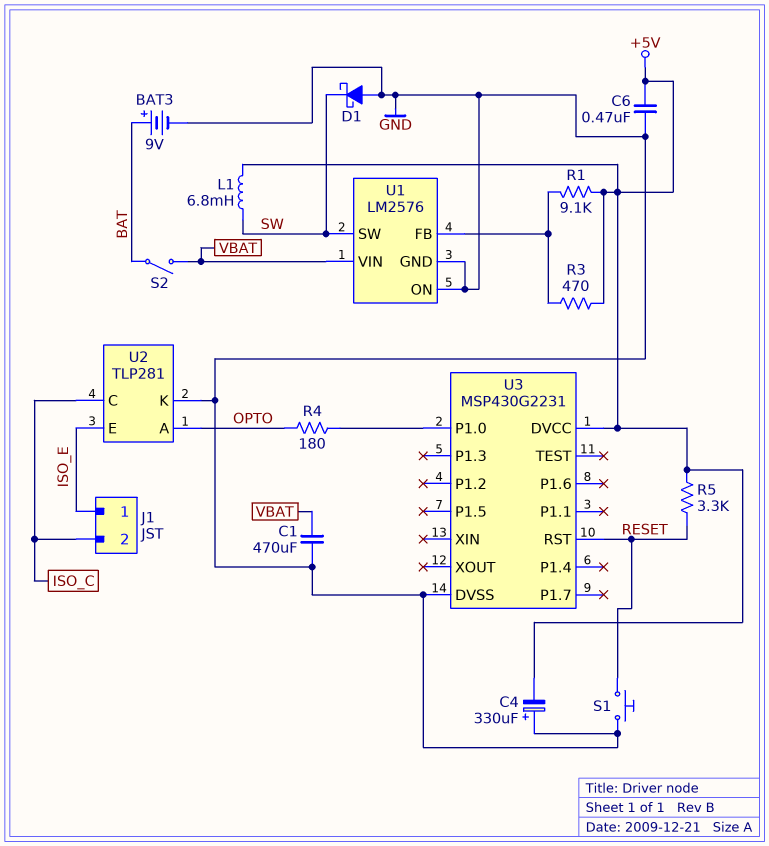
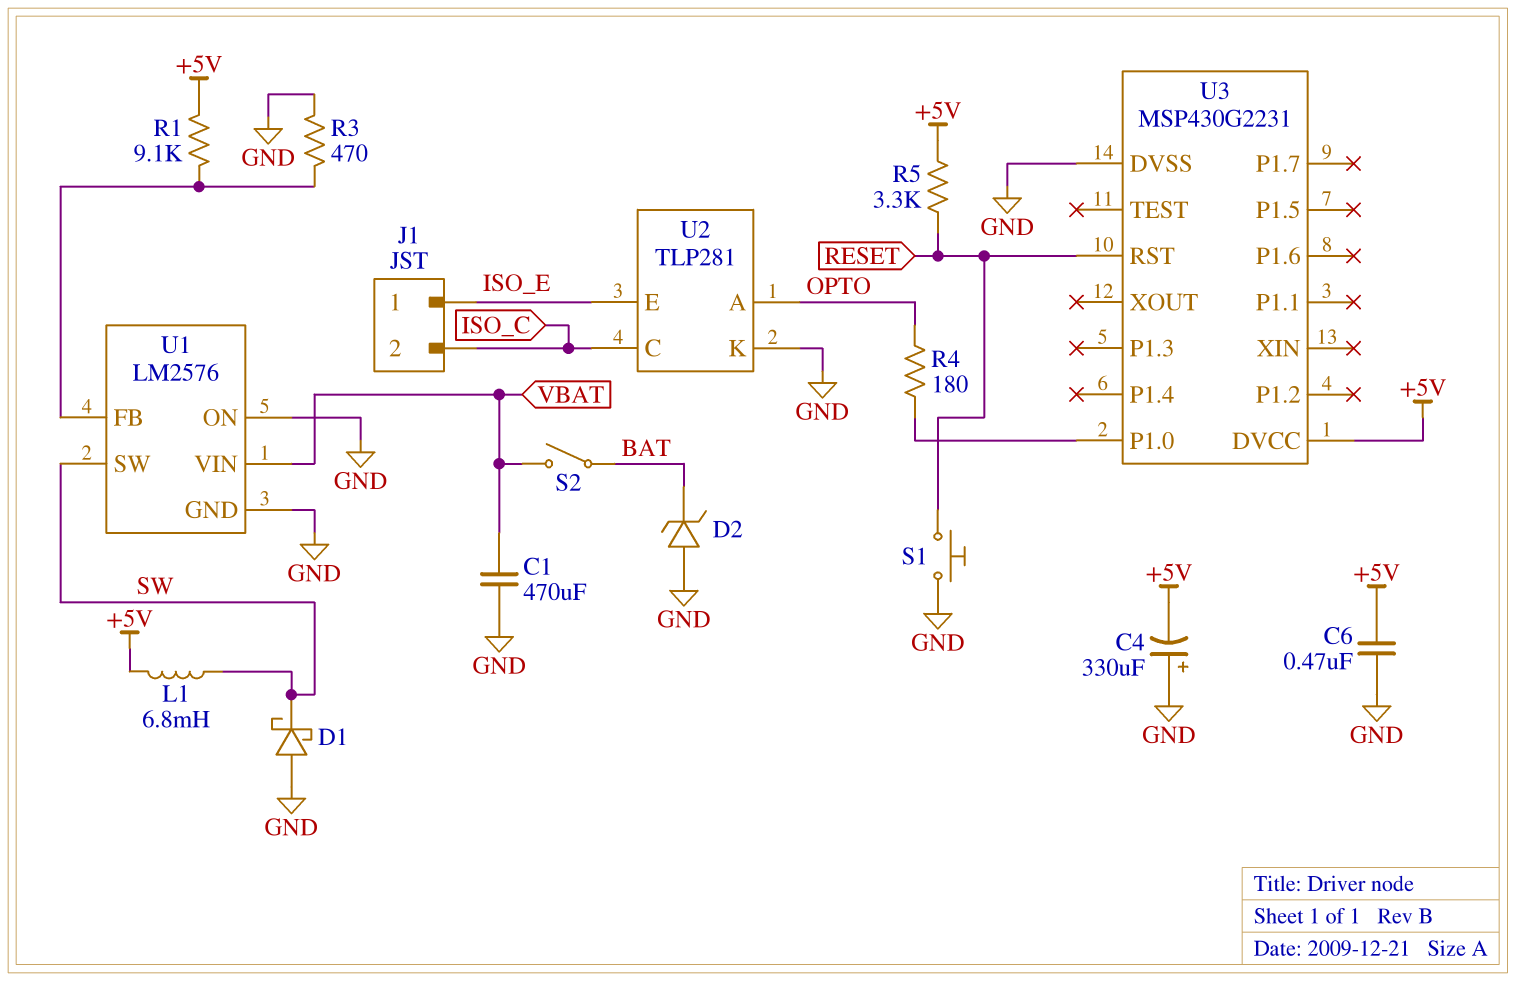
BAT3: 9V (plus BAT, minus GND) -> none
D2: none -> zener (A GND, K BAT)
R3: 470 (+5V, U1/FB) -> 470 (GND, U1/FB)

